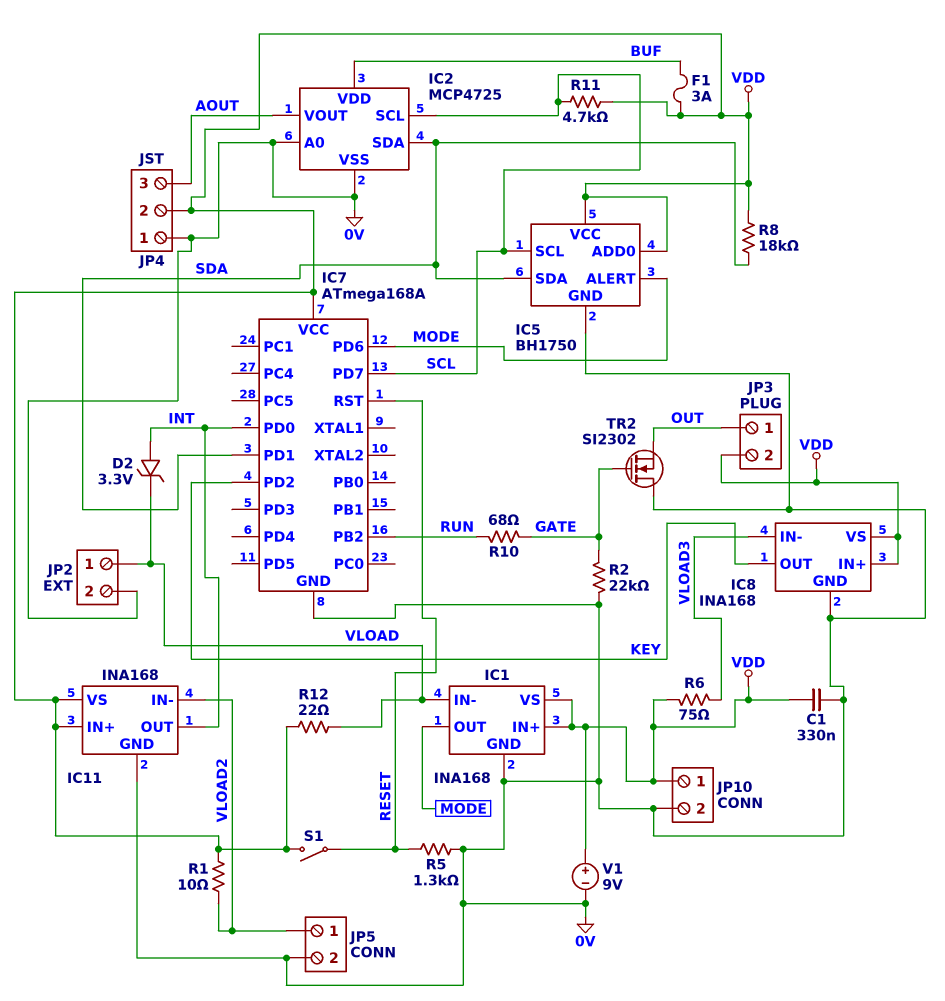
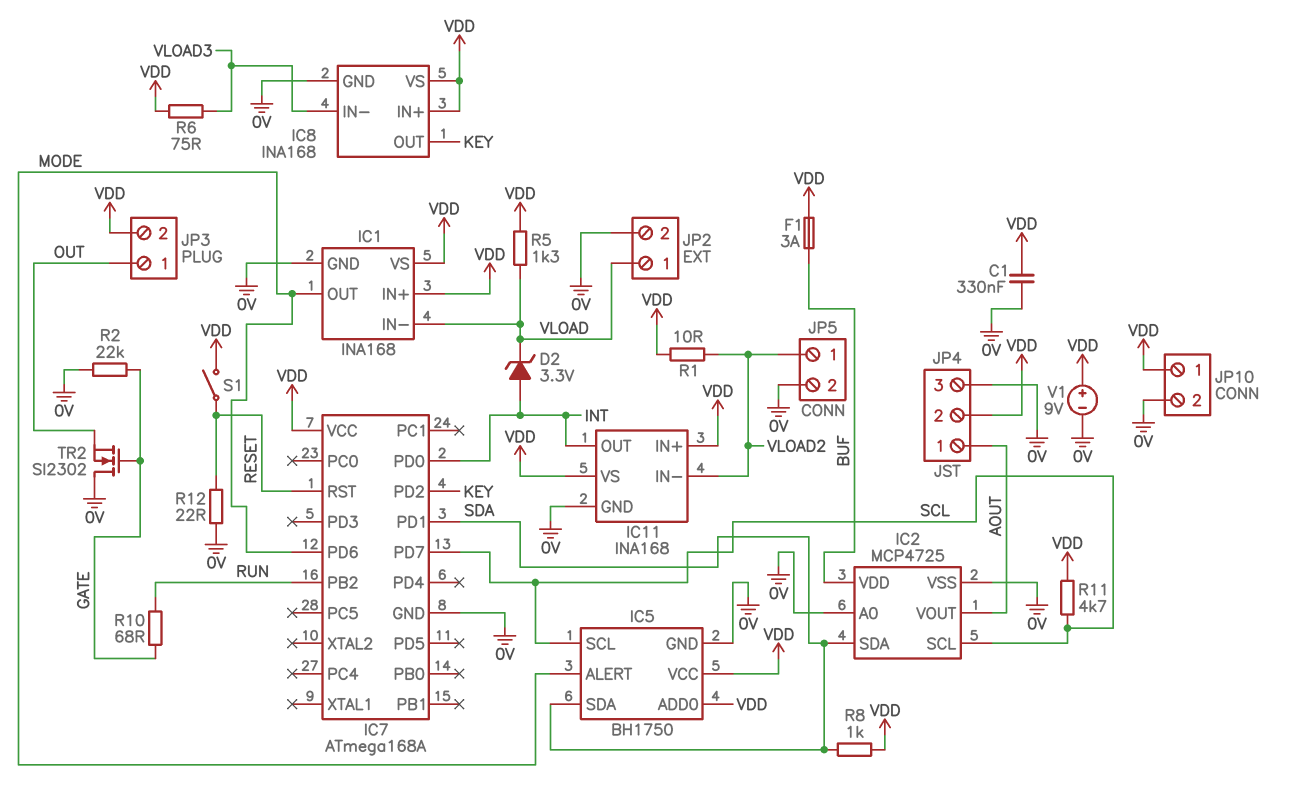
JP4 pin 1: 0V -> AOUT
JP4 pin 3: AOUT -> 0V
R5: 1.3k (0V, RESET) -> 1.3k (VDD, VLOAD)
R8: 18k (SDA, VDD) -> 1k (SDA, VDD)
R12: 22 (VDD, VLOAD) -> 22 (0V, RESET)

